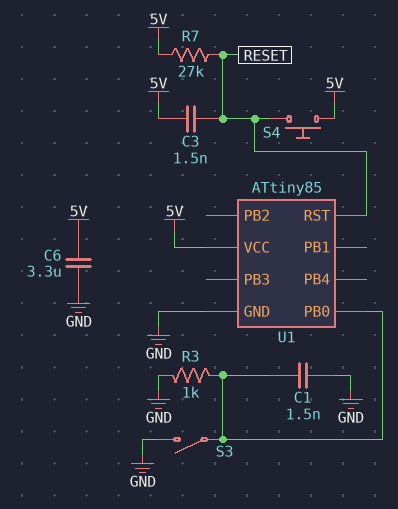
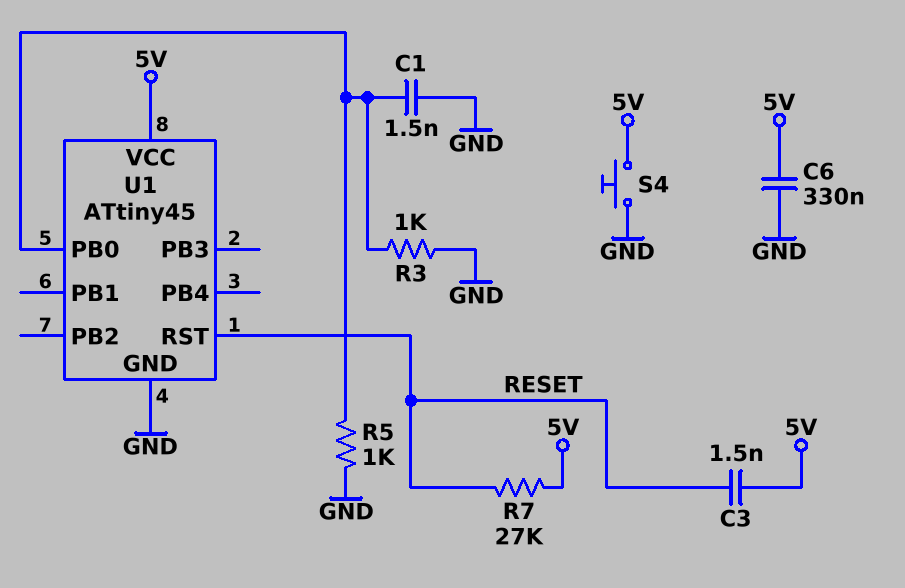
C6: 3.3uF (5V, GND) -> 330nF (5V, GND)
R5: none -> 1k (GND, U1/PB0)
S3: switch (GND, U1/PB0) -> none
S4: button (5V, RESET) -> button (5V, GND)
U1: ATtiny85 -> ATtiny45

